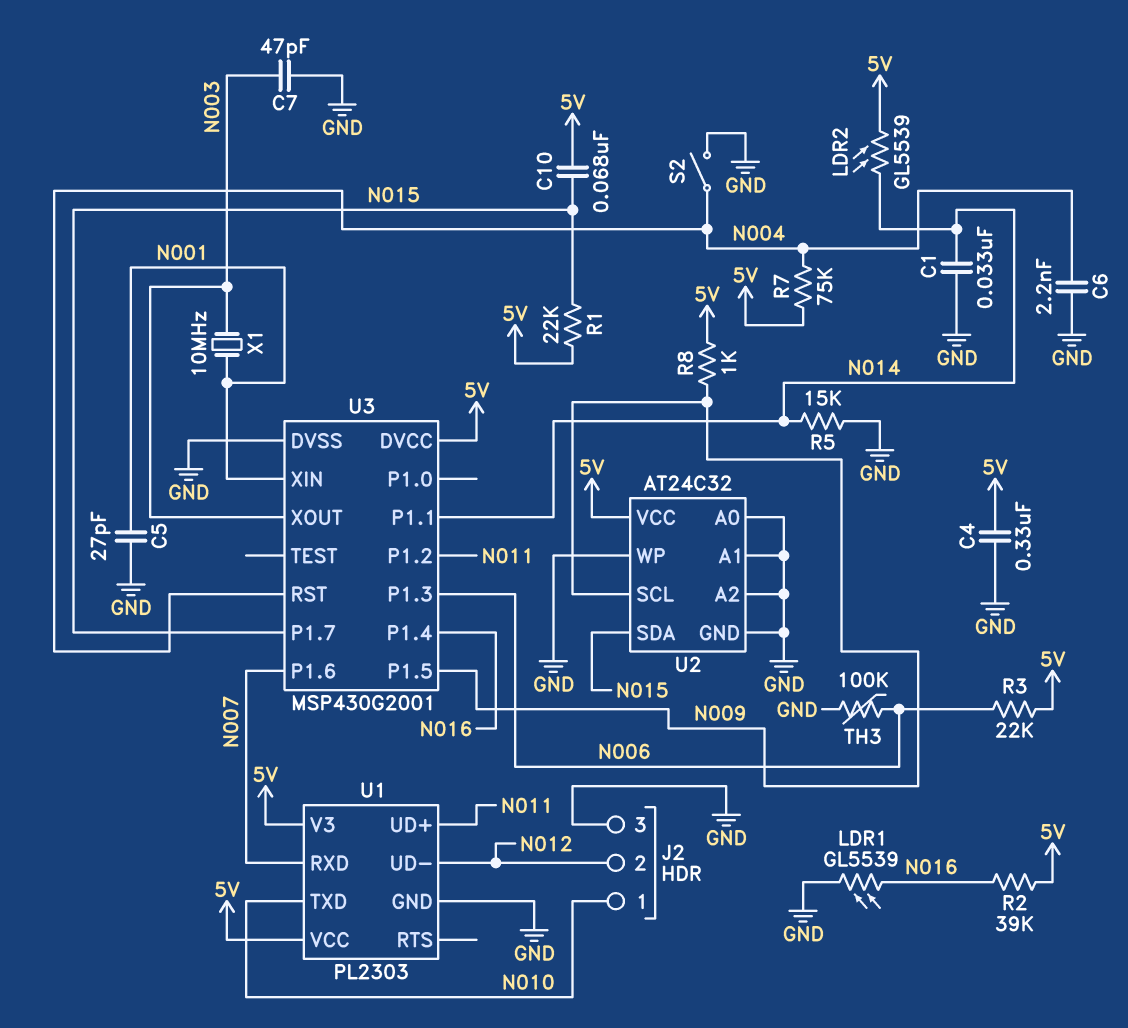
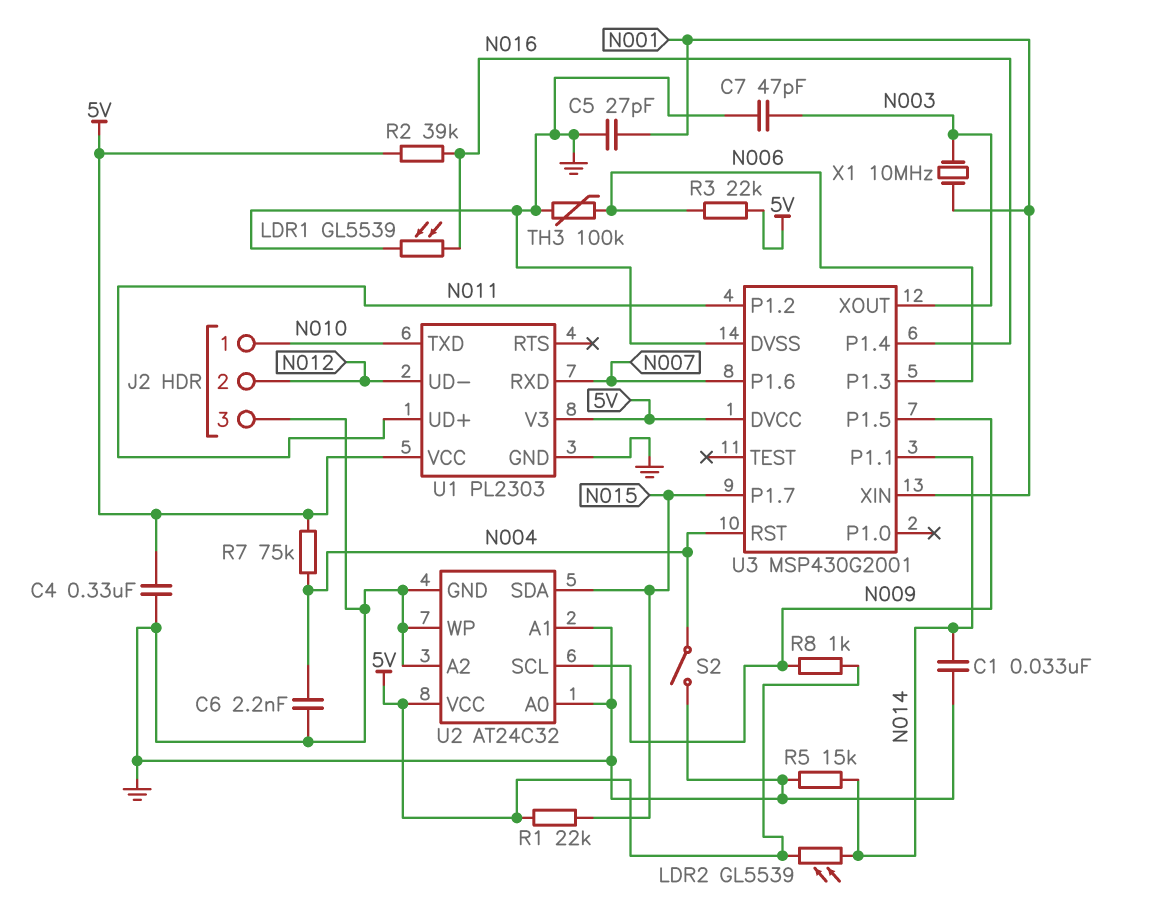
C10: 68nF (5V, N015) -> none

